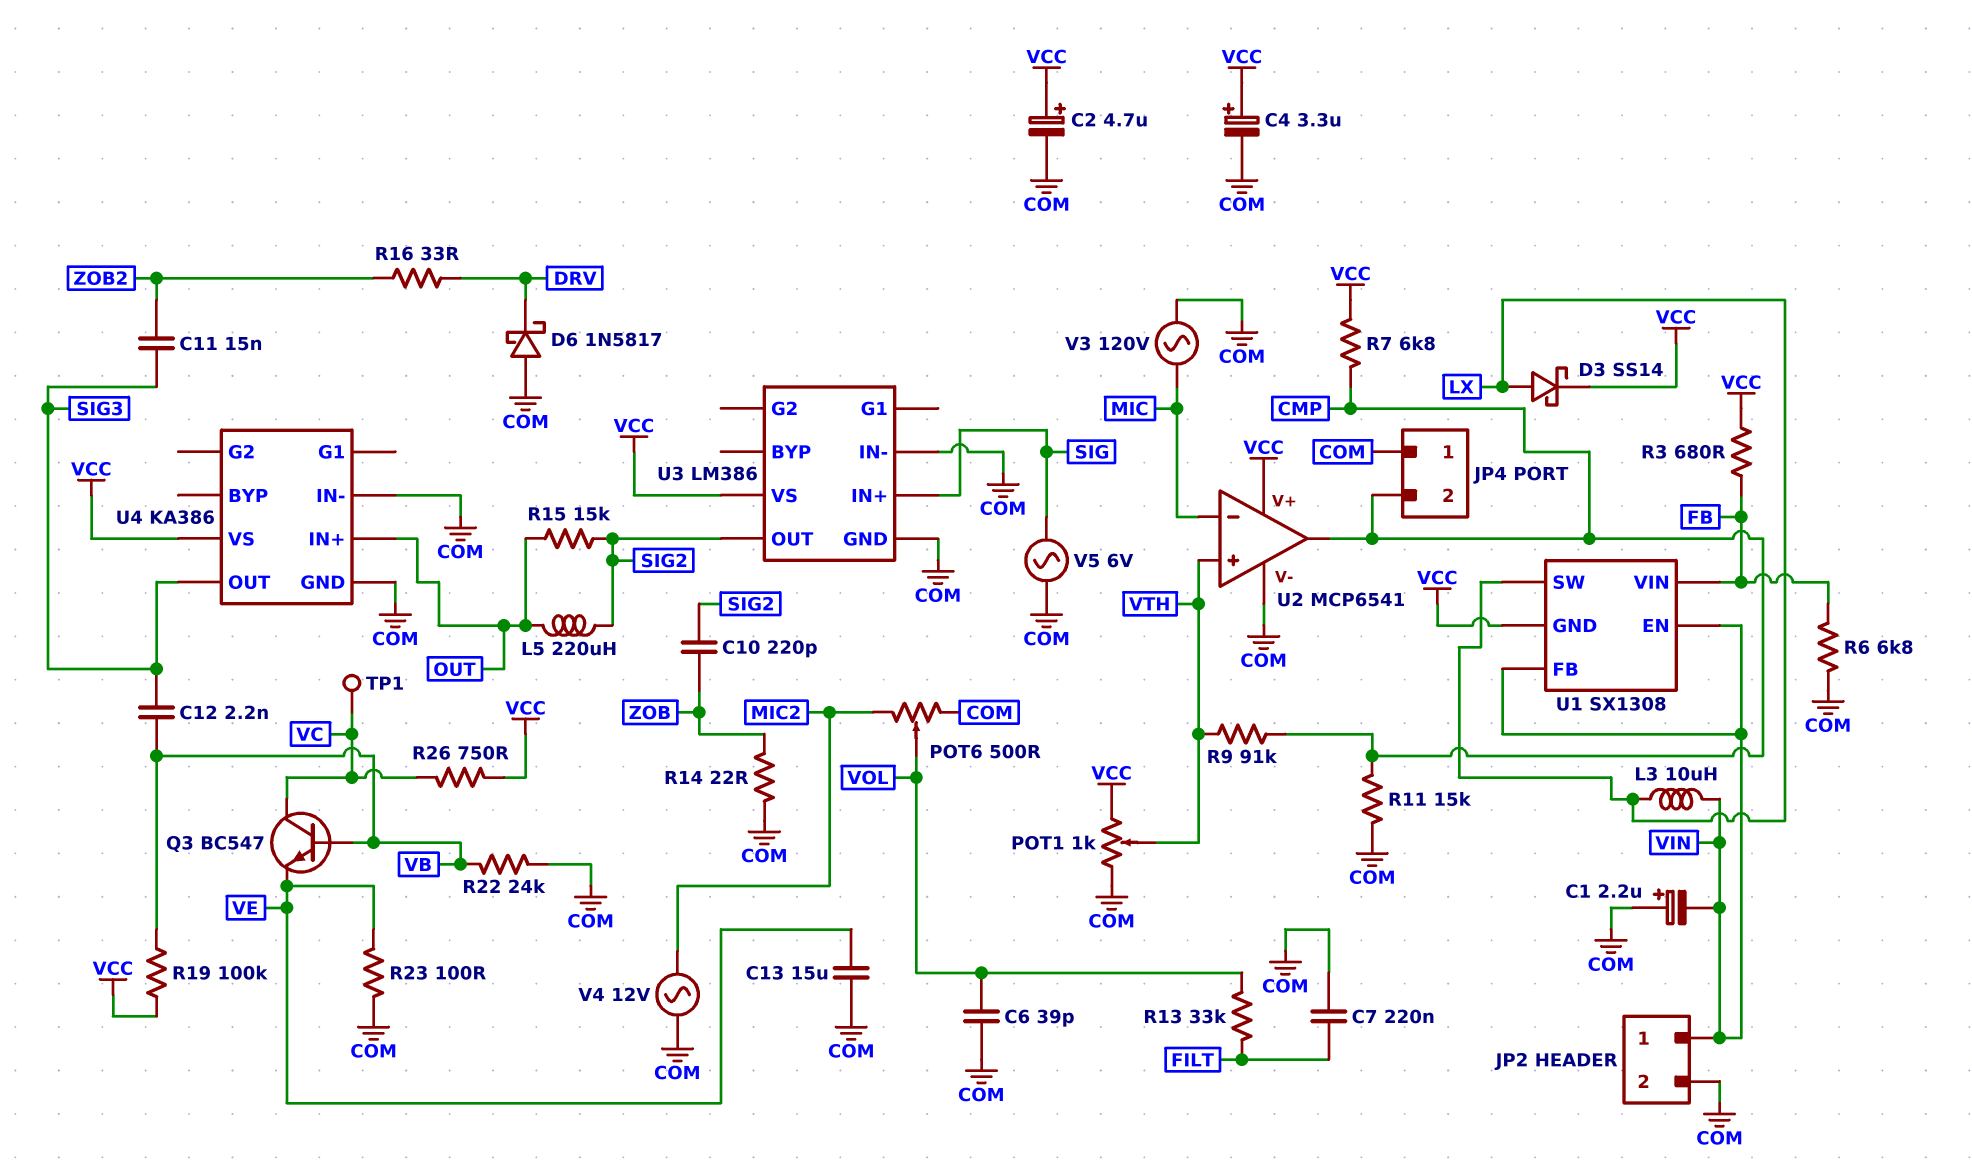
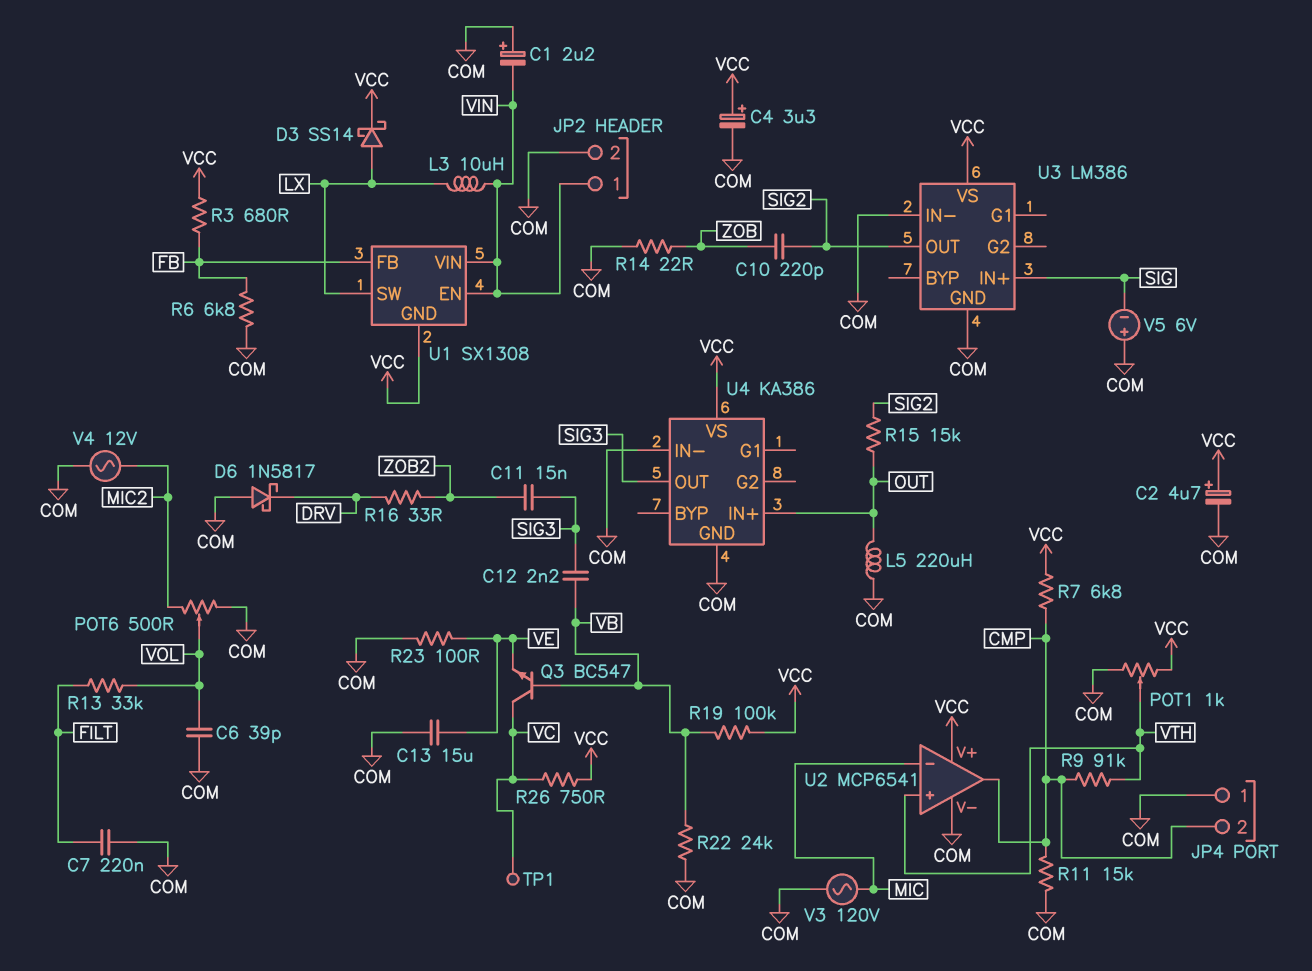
L5: 220uH (OUT, SIG2) -> 220uH (COM, OUT)
U1 pin FB: VIN -> FB
U1 pin VIN: FB -> VIN
V5: AC 6V (COM, SIG) -> 6V (plus COM, minus SIG)

